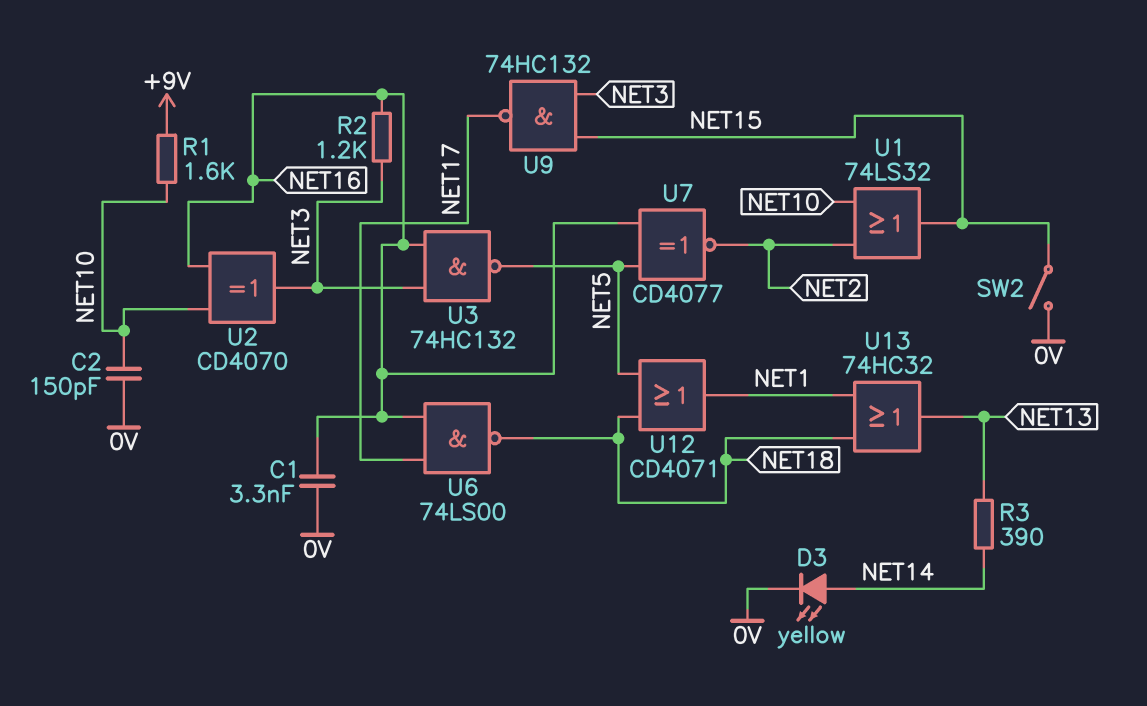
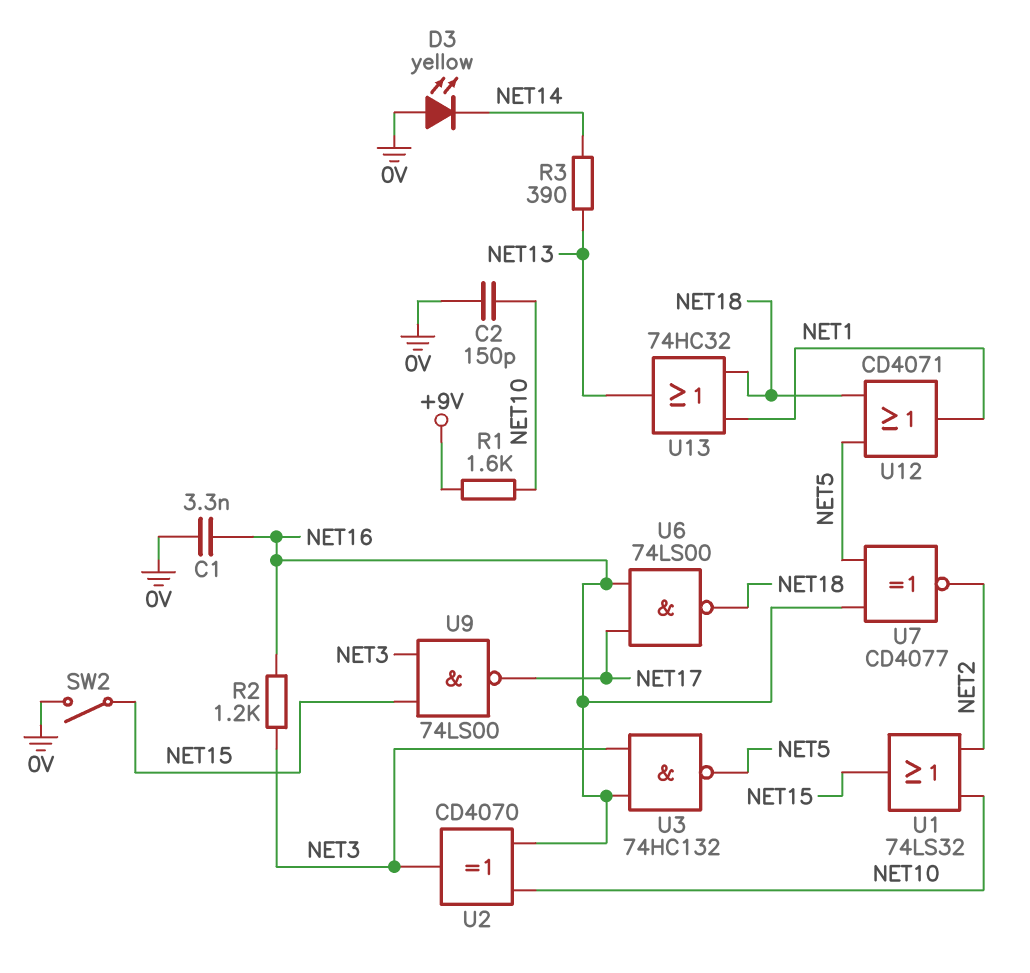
D3: LED yellow (A NET14, K 0V) -> LED yellow (A 0V, K NET14)
U9: NAND 74HC132 (in NET3, in NET15, out NET17) -> NAND 74LS00 (in NET3, in NET15, out NET17)

